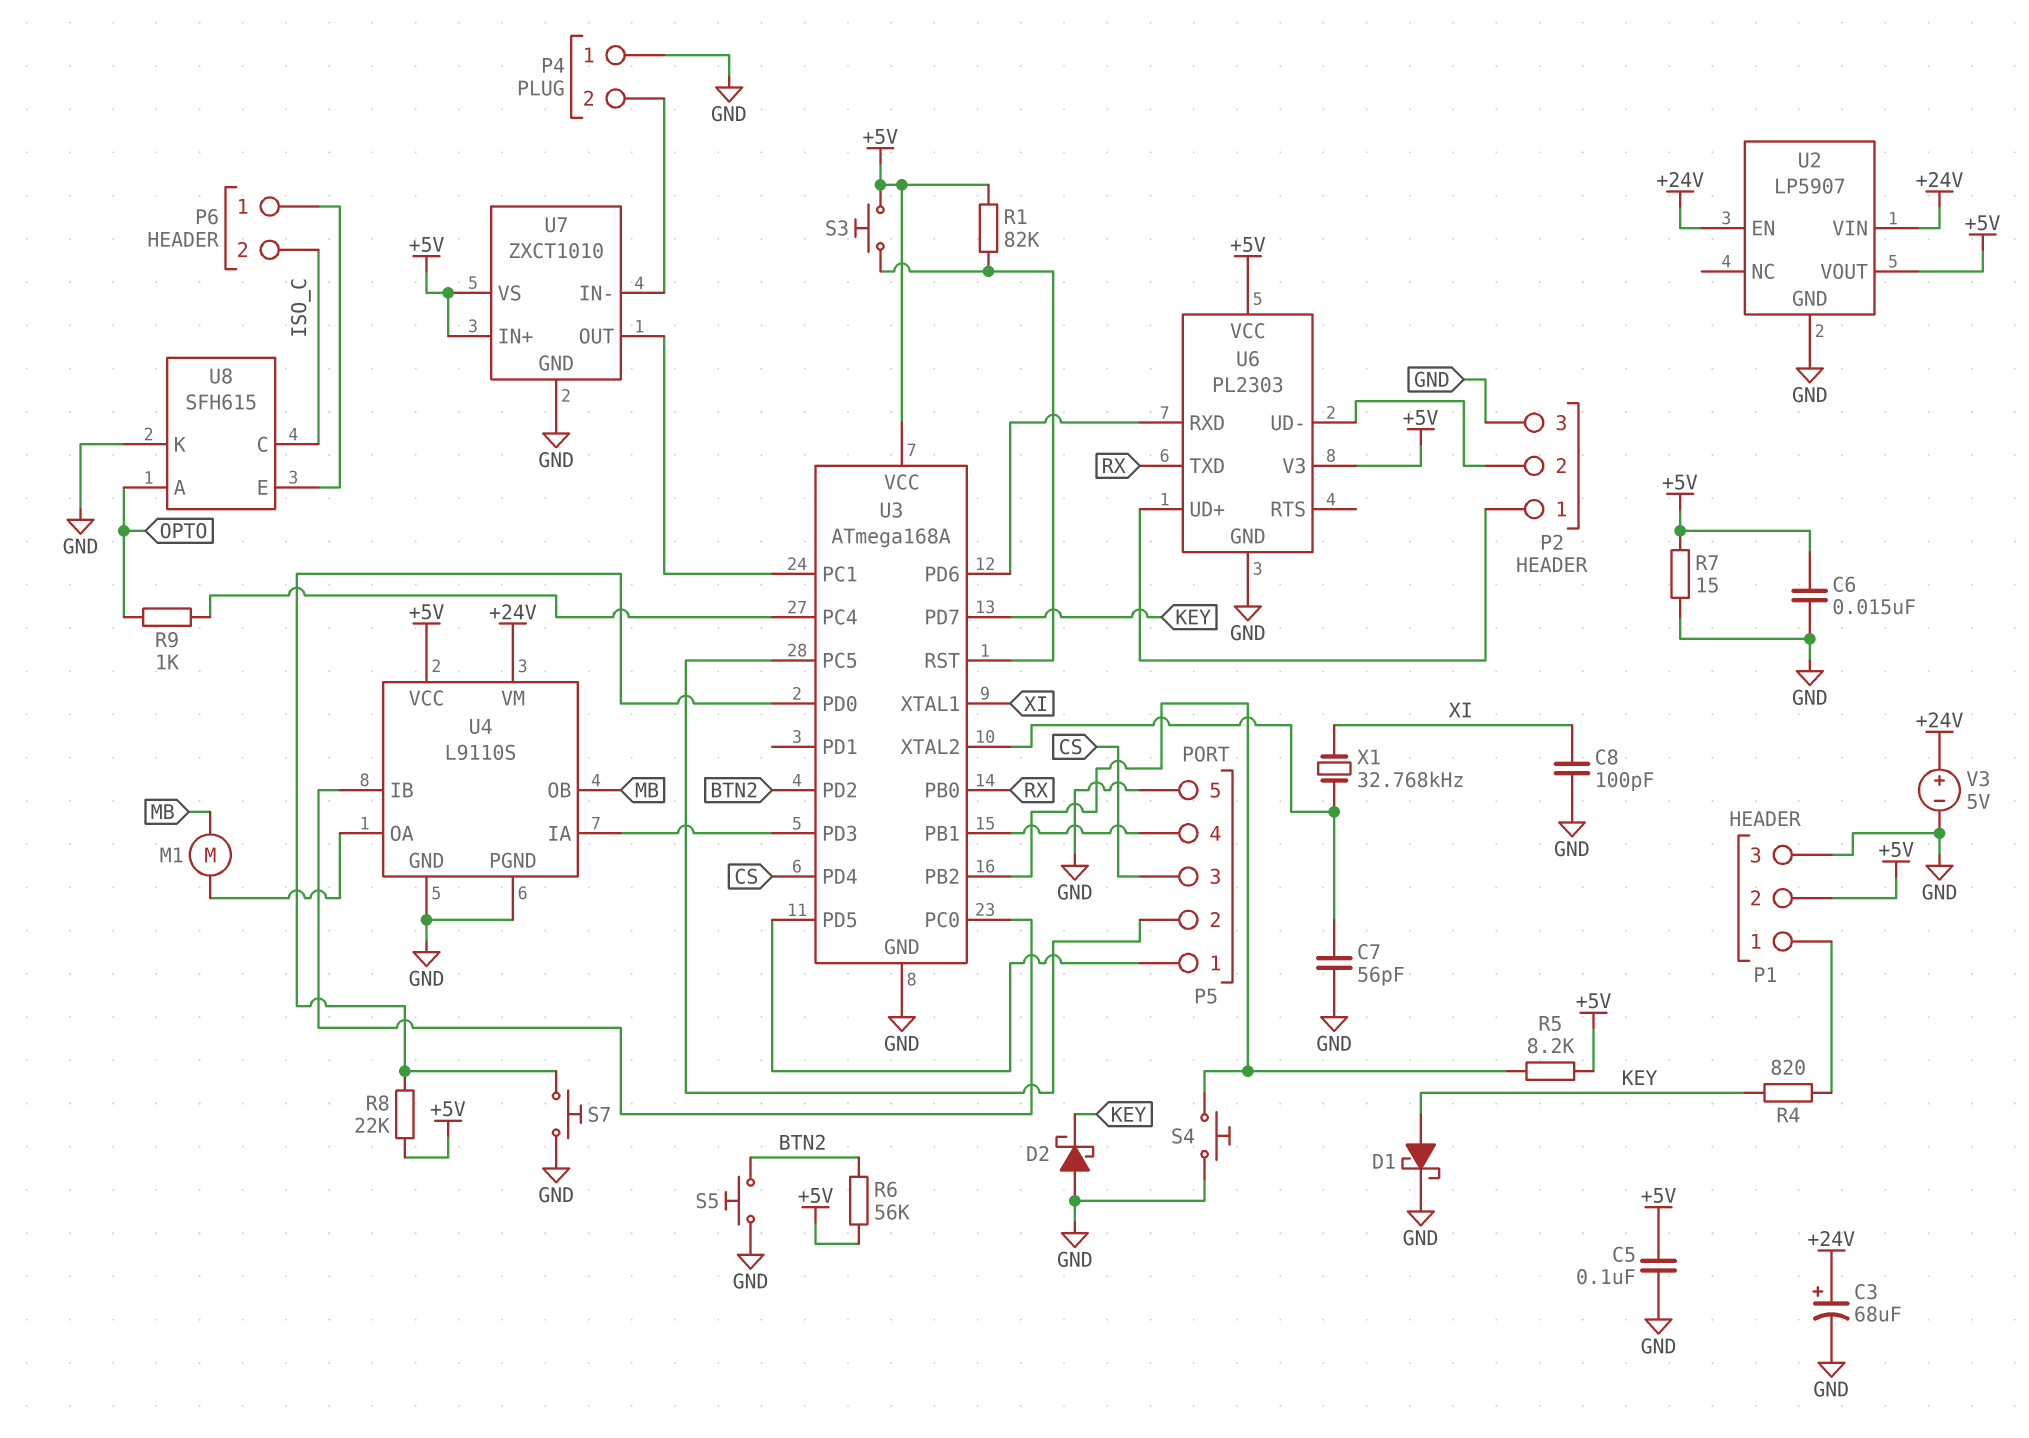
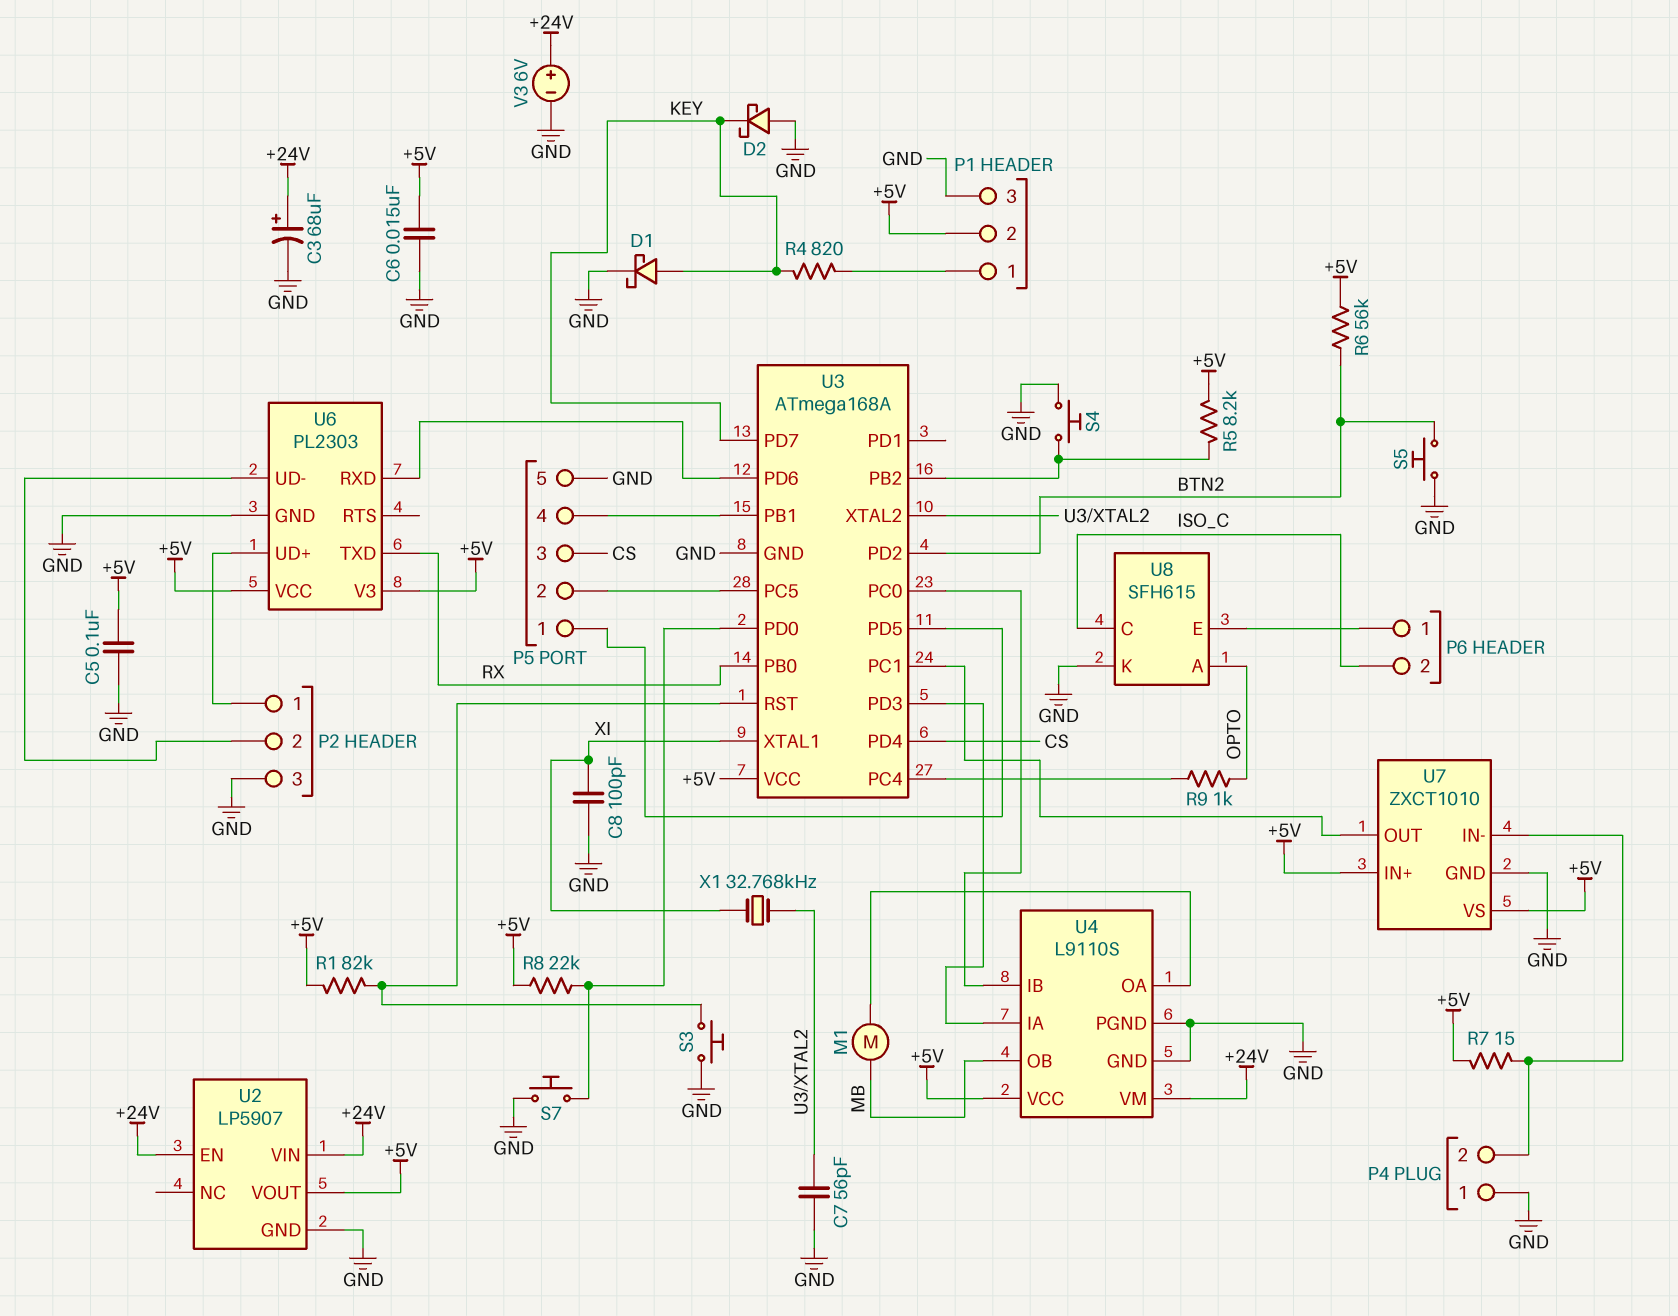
R7: 15 (+5V, GND) -> 15 (+5V, P4/2)
S3: button (+5V, U3/RST) -> button (GND, U3/RST)
V3: 5V (plus +24V, minus GND) -> 6V (plus +24V, minus GND)

